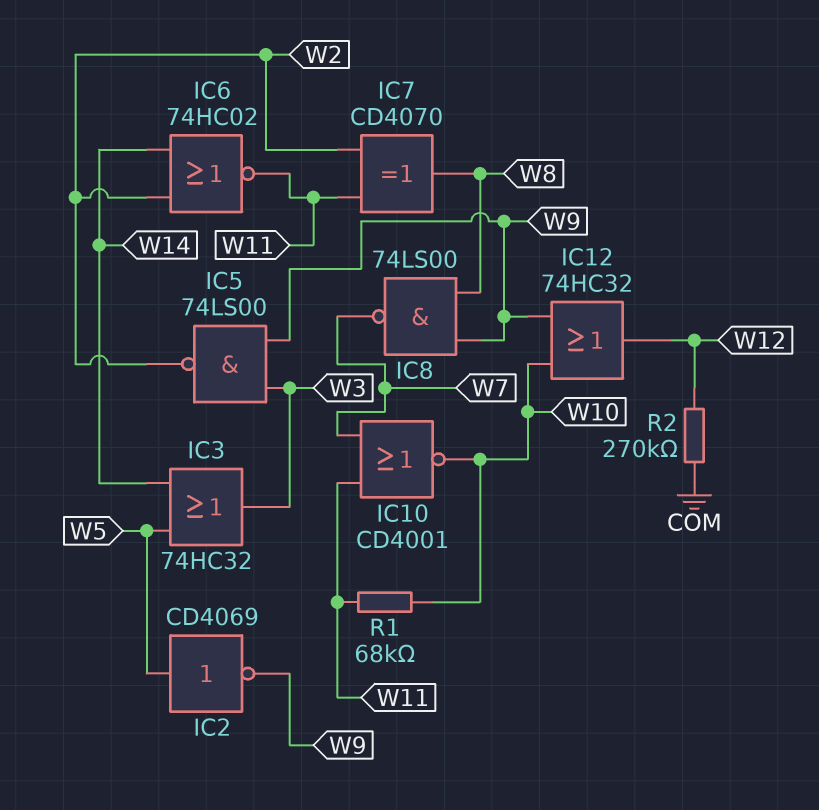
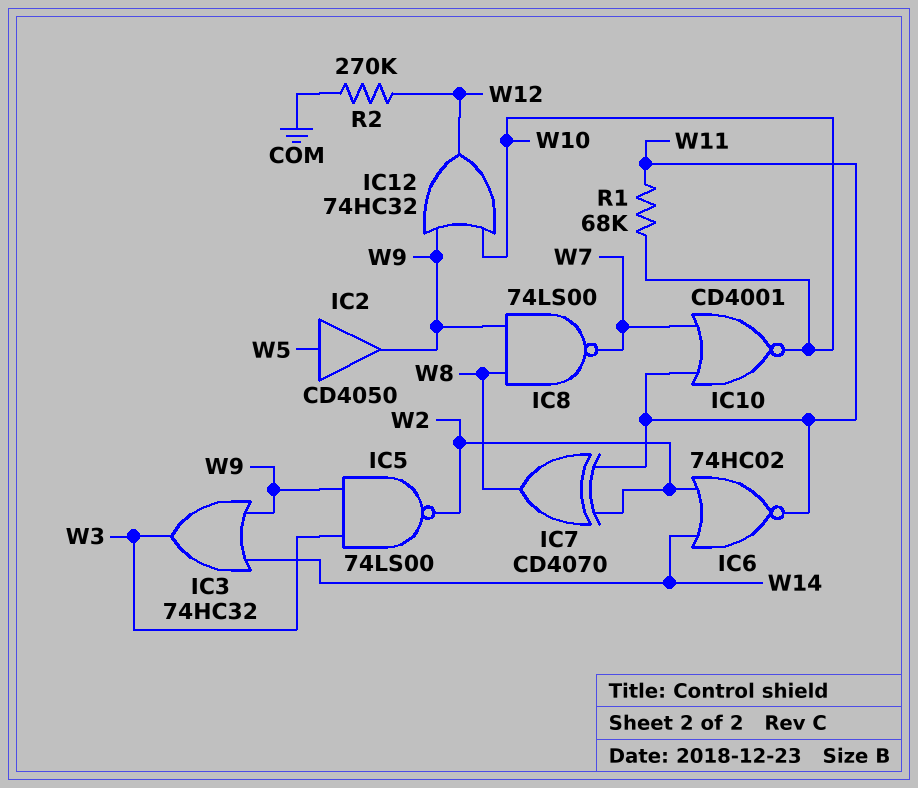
IC2: NOT CD4069 (in W5, out W9) -> buffer CD4050 (in W5, out W9)
IC3: OR 74HC32 (in W5, in W14, out W3) -> OR 74HC32 (in W9, in W14, out W3)

